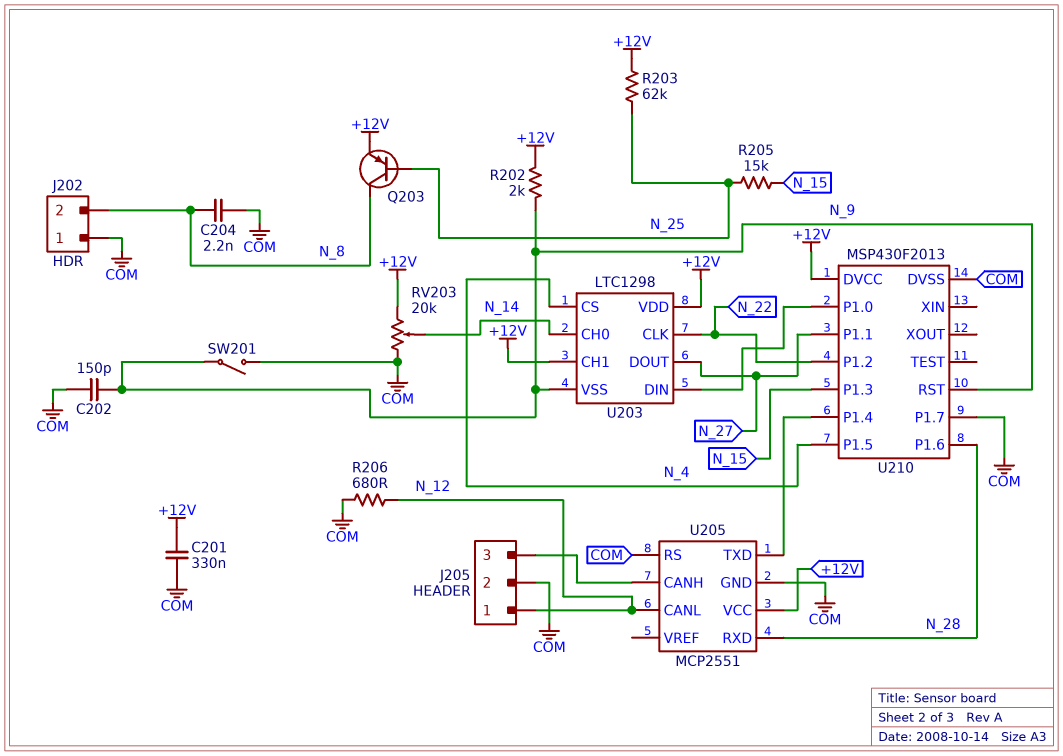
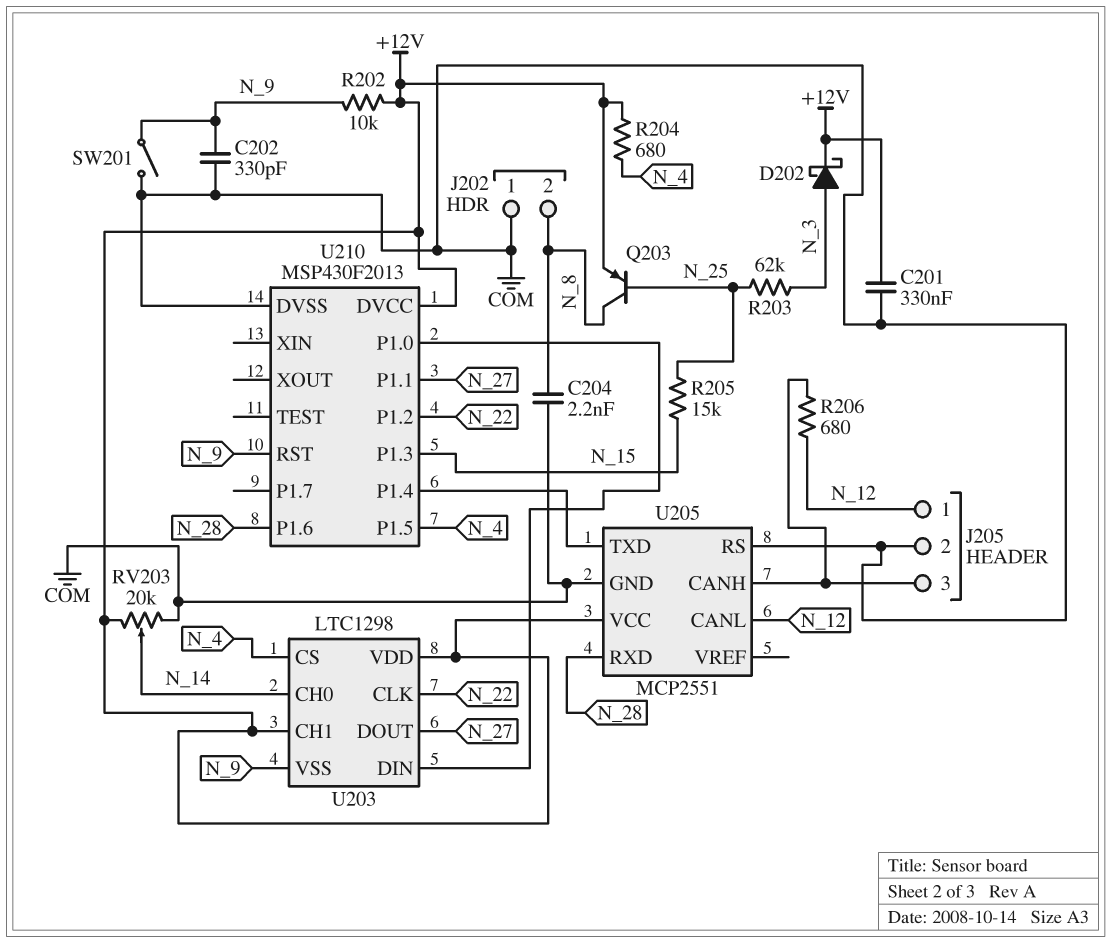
C202: 150pF (COM, N_9) -> 330pF (COM, N_9)
D202: none -> schottky (A N_3, K +12V)
R202: 2k (+12V, N_9) -> 10k (+12V, N_9)
R203: 62k (+12V, N_25) -> 62k (N_3, N_25)
R204: none -> 680 (+12V, N_4)
R206: 680 (COM, N_12) -> 680 (J205/3, N_12)
U210 pin P1.7: COM -> none

